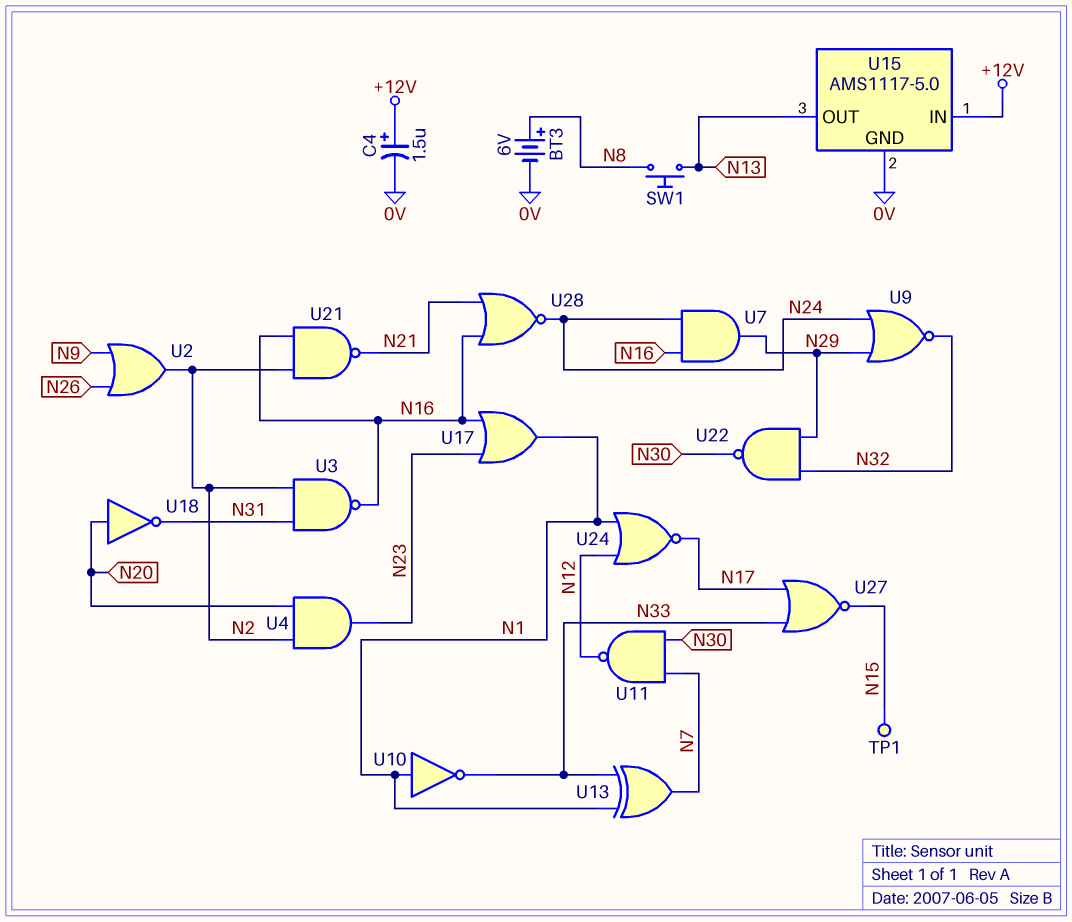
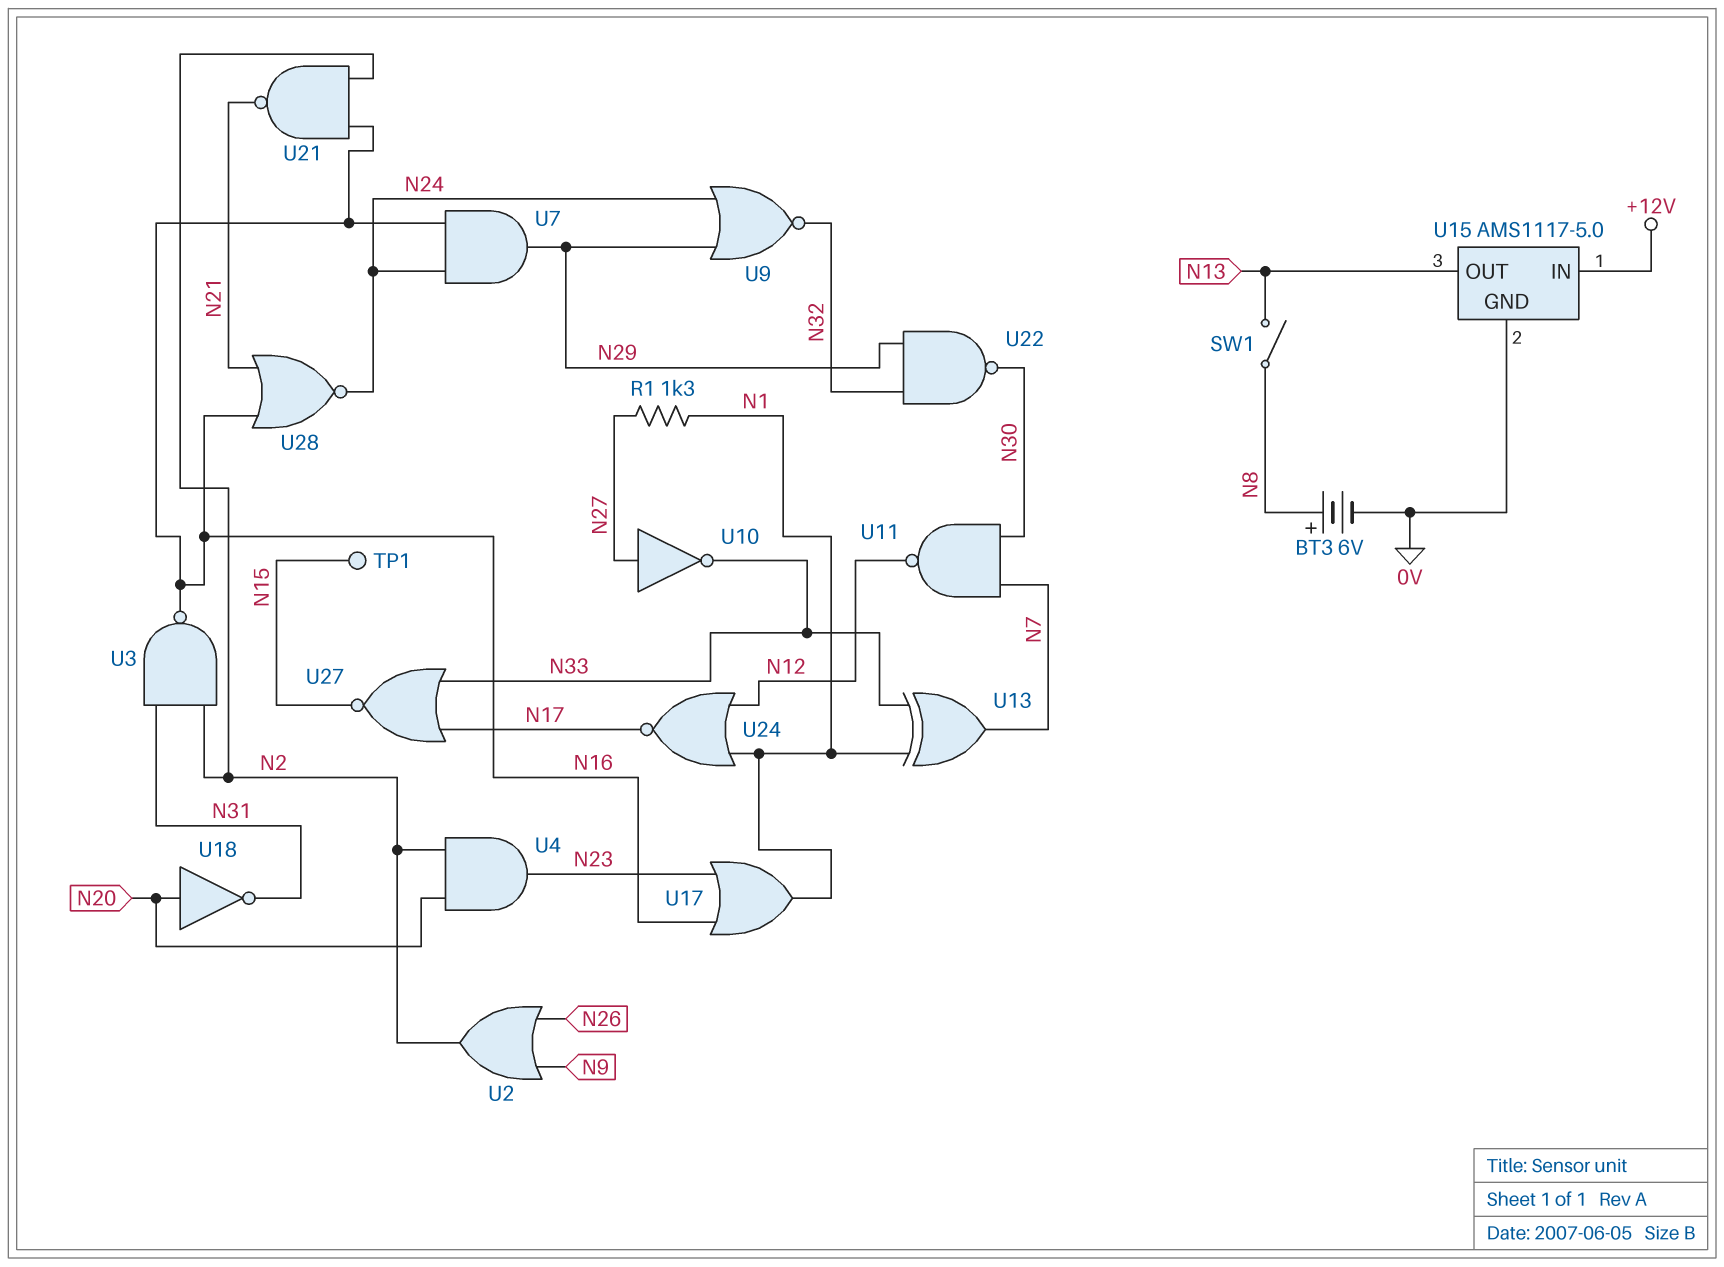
C4: 1.5uF (plus +12V, minus 0V) -> none
R1: none -> 1.3k (N1, N27)
SW1: button (N8, N13) -> switch (N8, N13)
U10: NOT (in N1, out N33) -> NOT (in N27, out N33)

